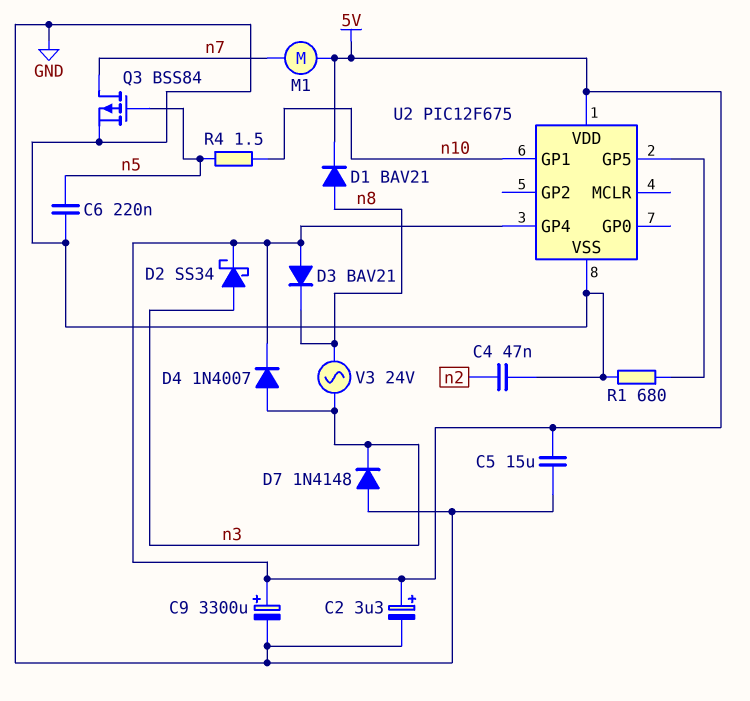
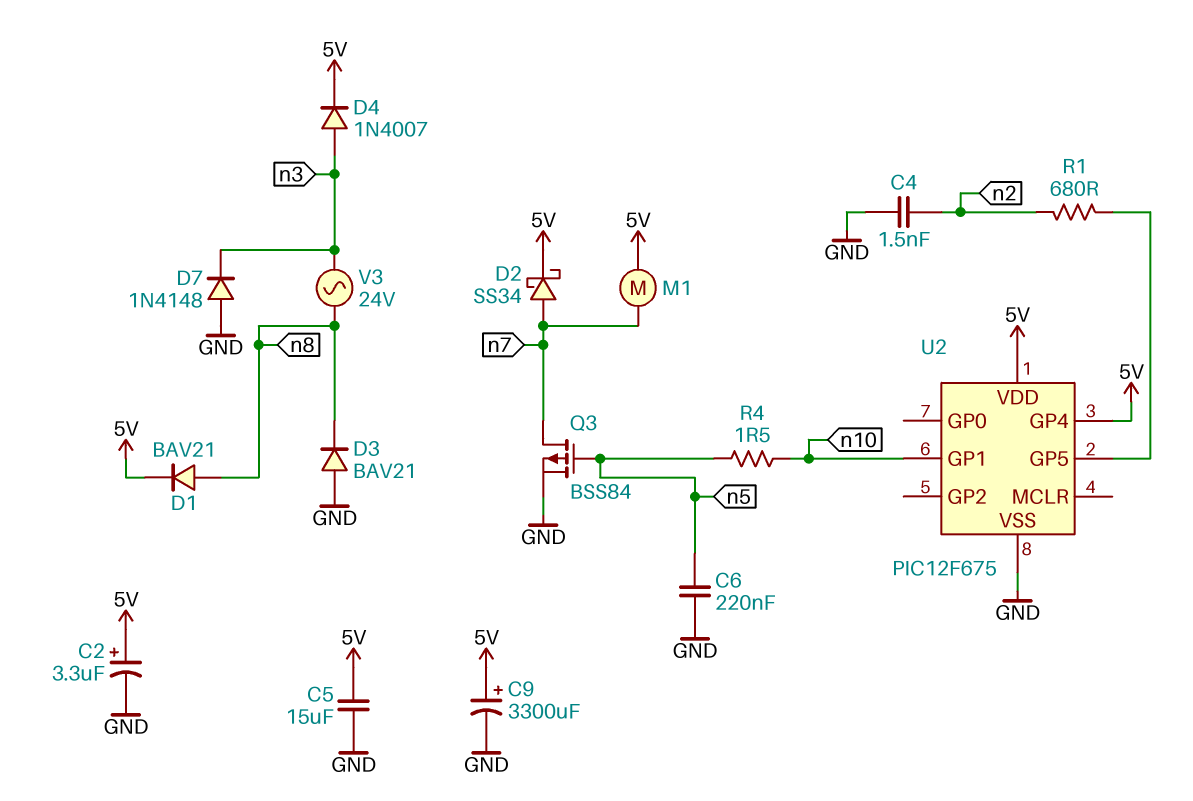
C4: 47nF (GND, n2) -> 1.5nF (GND, n2)
D2: schottky SS34 (A n3, K 5V) -> schottky SS34 (A n7, K 5V)
D3: diode BAV21 (A 5V, K n8) -> diode BAV21 (A GND, K n8)
R1: 680 (GND, U2/GP5) -> 680 (U2/GP5, n2)

